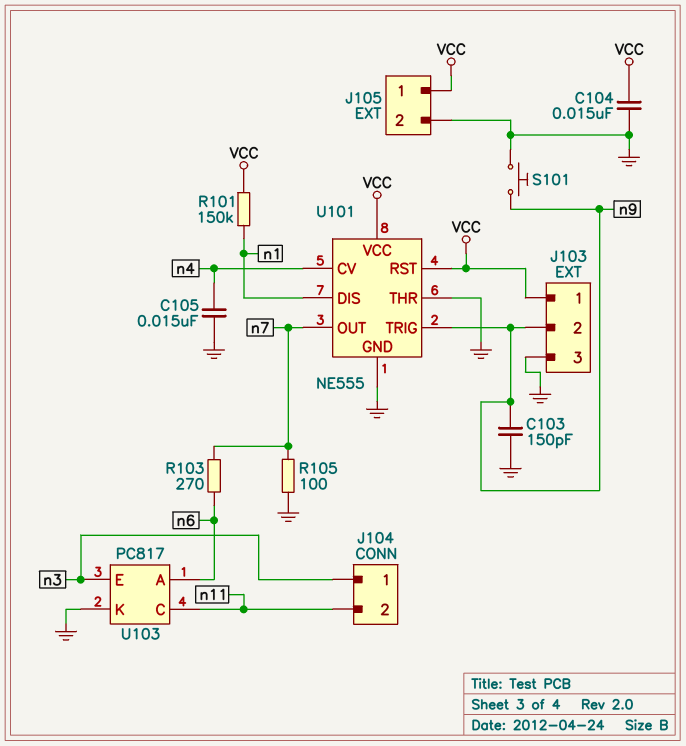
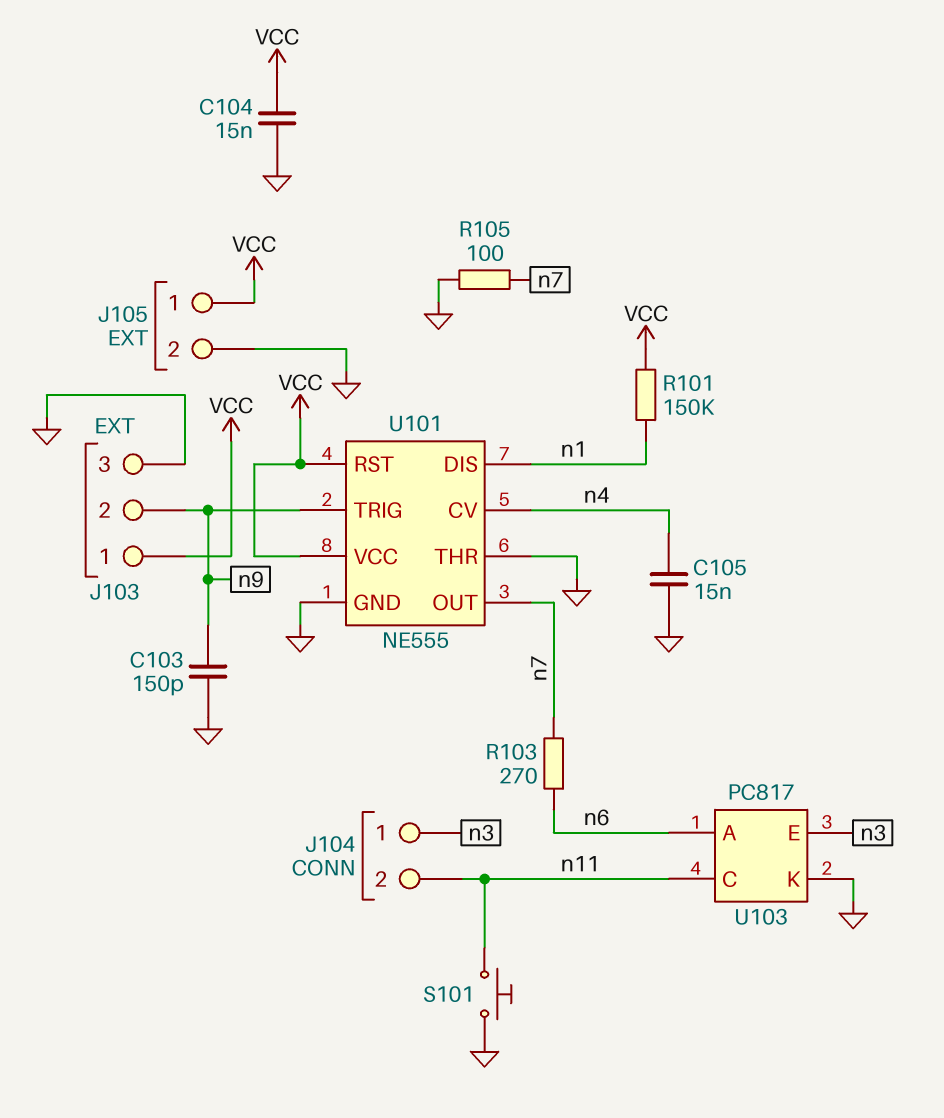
S101: button (GND, n9) -> button (GND, n11)

